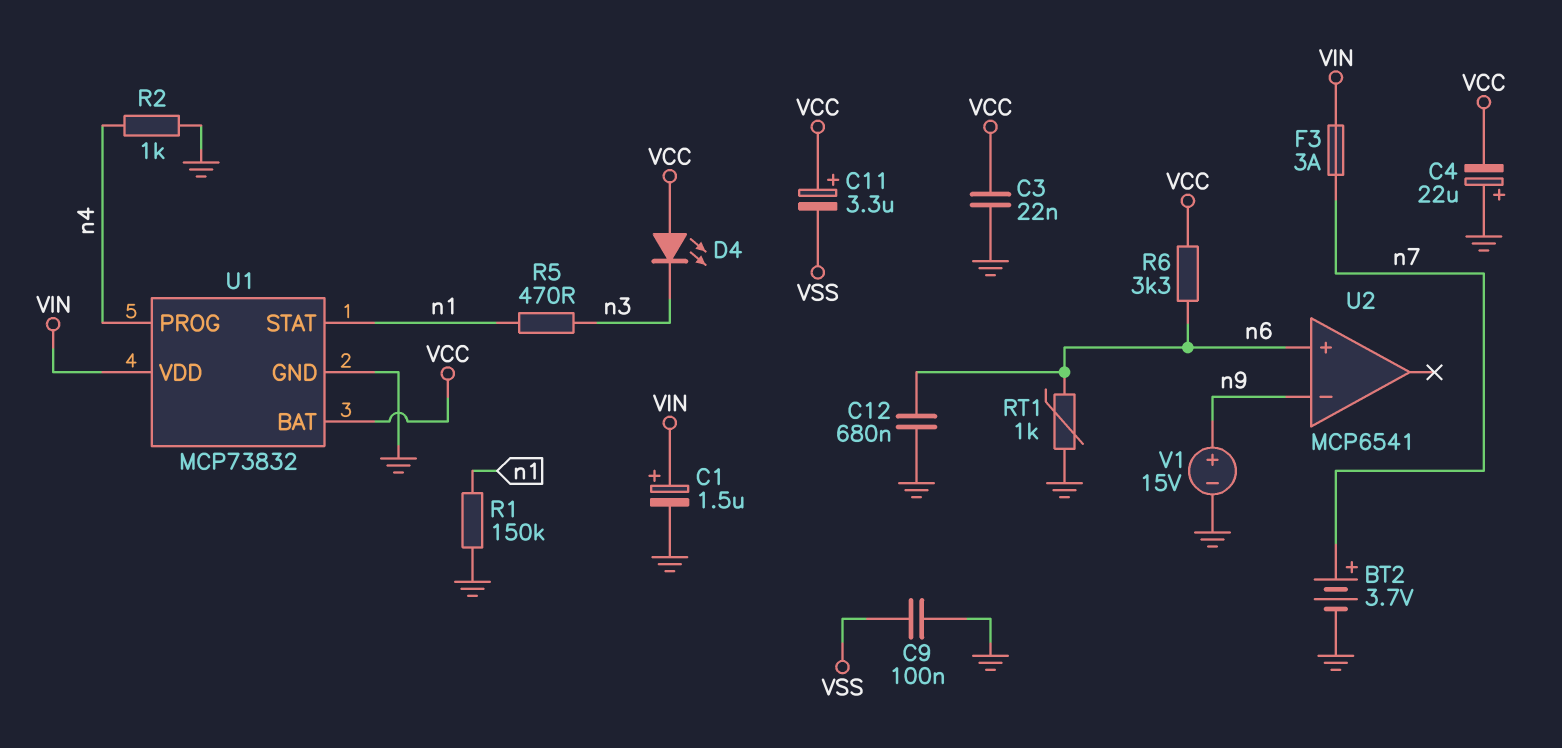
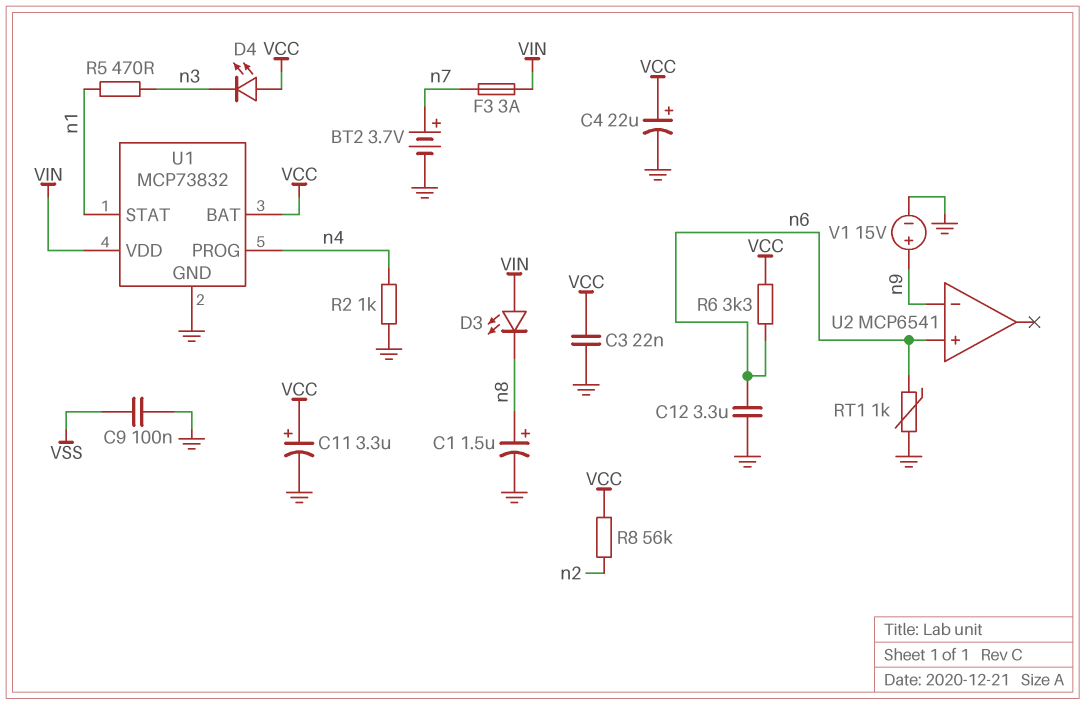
C1: 1.5uF (plus VIN, minus GND) -> 1.5uF (plus n8, minus GND)
C4: 22uF (plus GND, minus VCC) -> 22uF (plus VCC, minus GND)
C11: 3.3uF (plus VCC, minus VSS) -> 3.3uF (plus VCC, minus GND)
C12: 680nF (GND, n6) -> 3.3uF (GND, n6)
D3: none -> LED (A VIN, K n8)
R1: 150k (GND, n1) -> none
R8: none -> 56k (VCC, n2)

